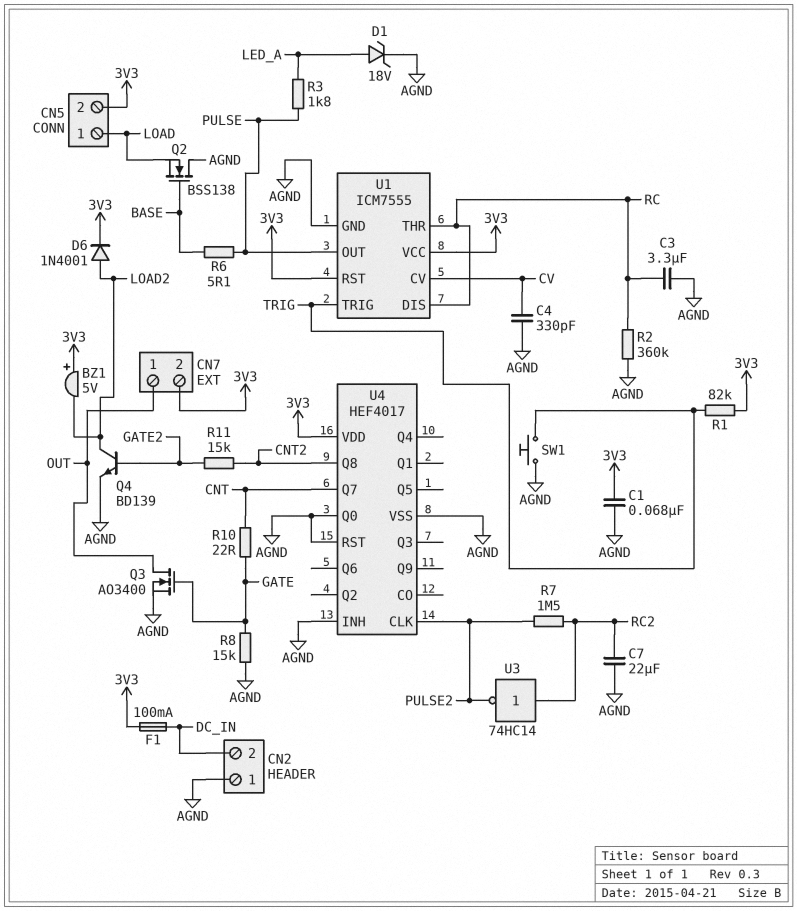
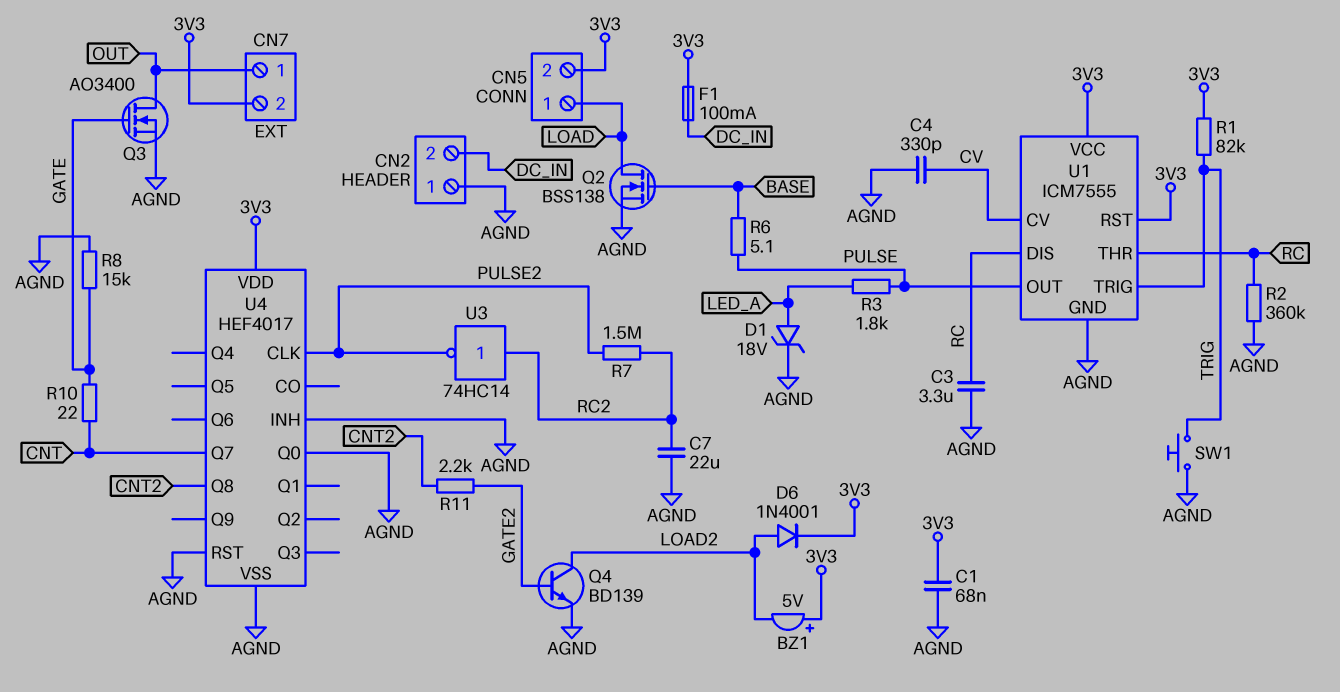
Q2: NMOS BSS138 (G BASE, D AGND, S LOAD) -> NMOS BSS138 (G BASE, D LOAD, S AGND)
R11: 15k (CNT2, GATE2) -> 2.2k (CNT2, GATE2)

